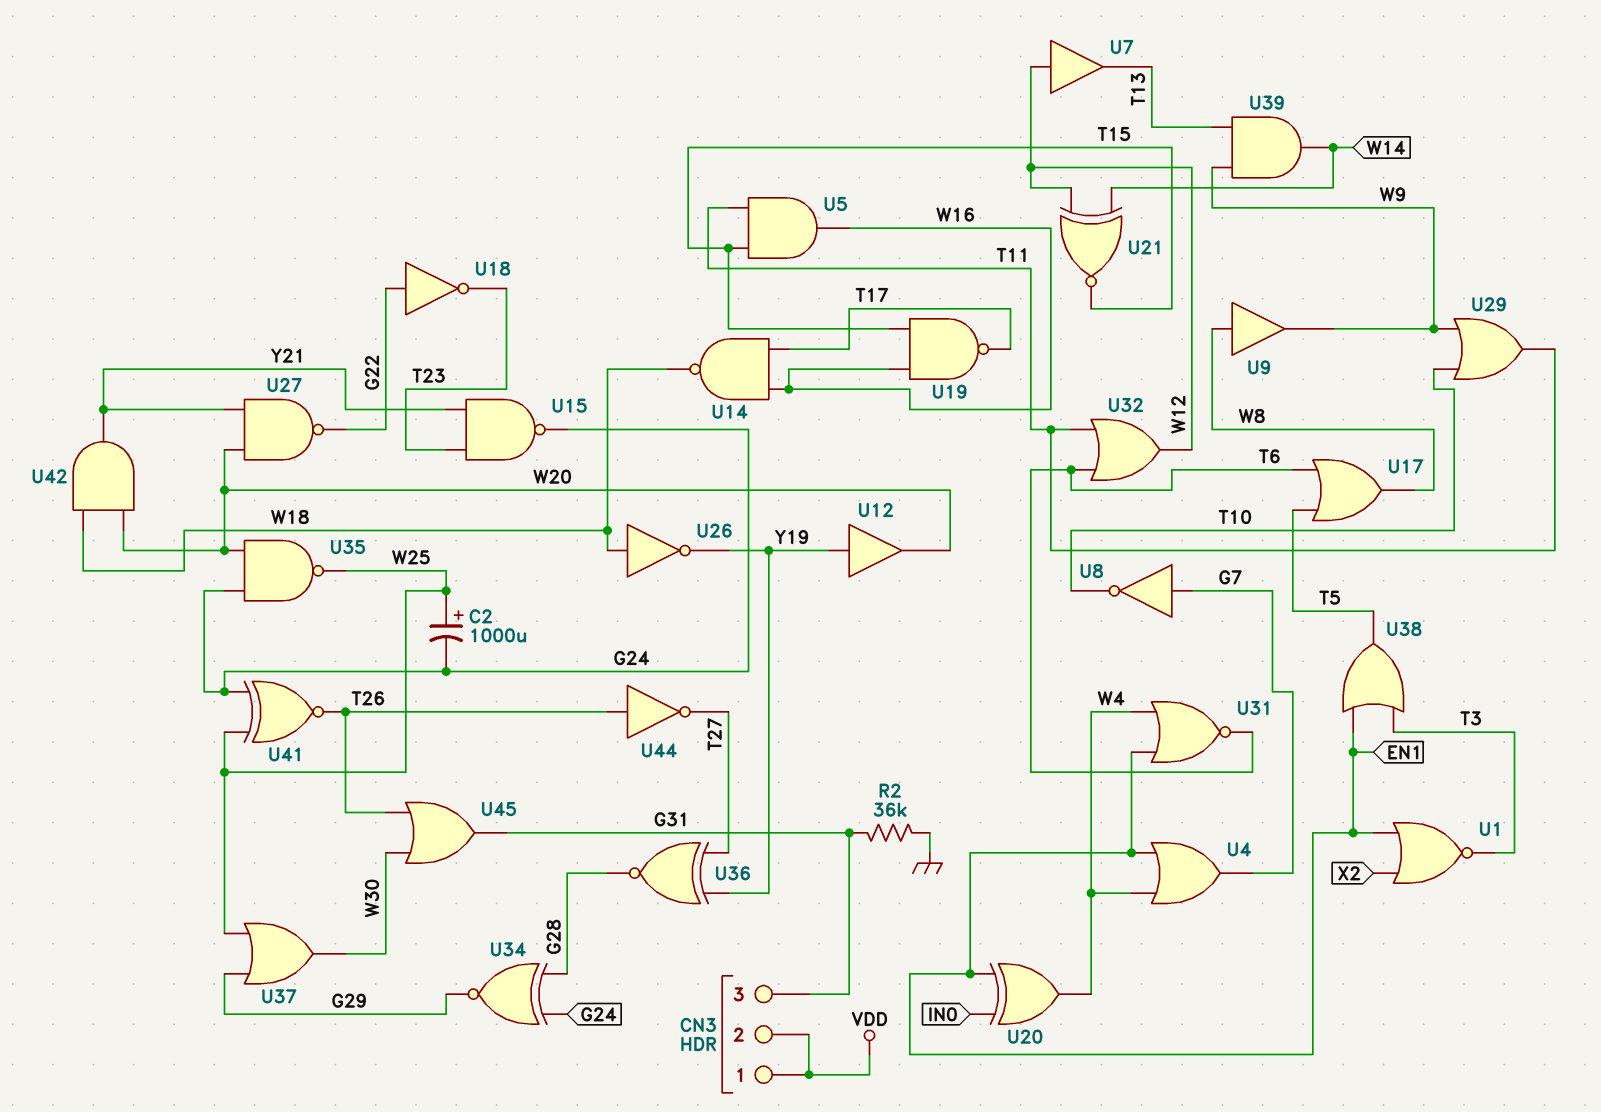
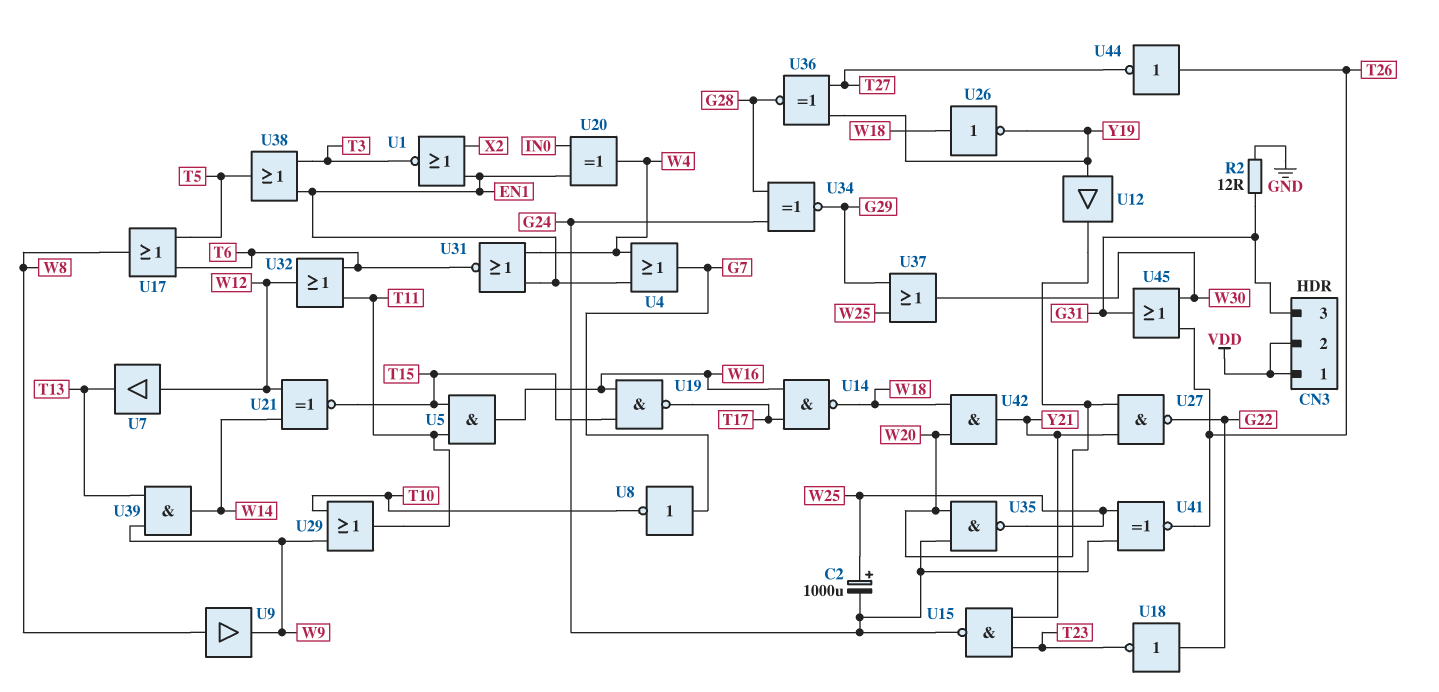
R2: 36k (G31, GND) -> 12 (G31, GND)

